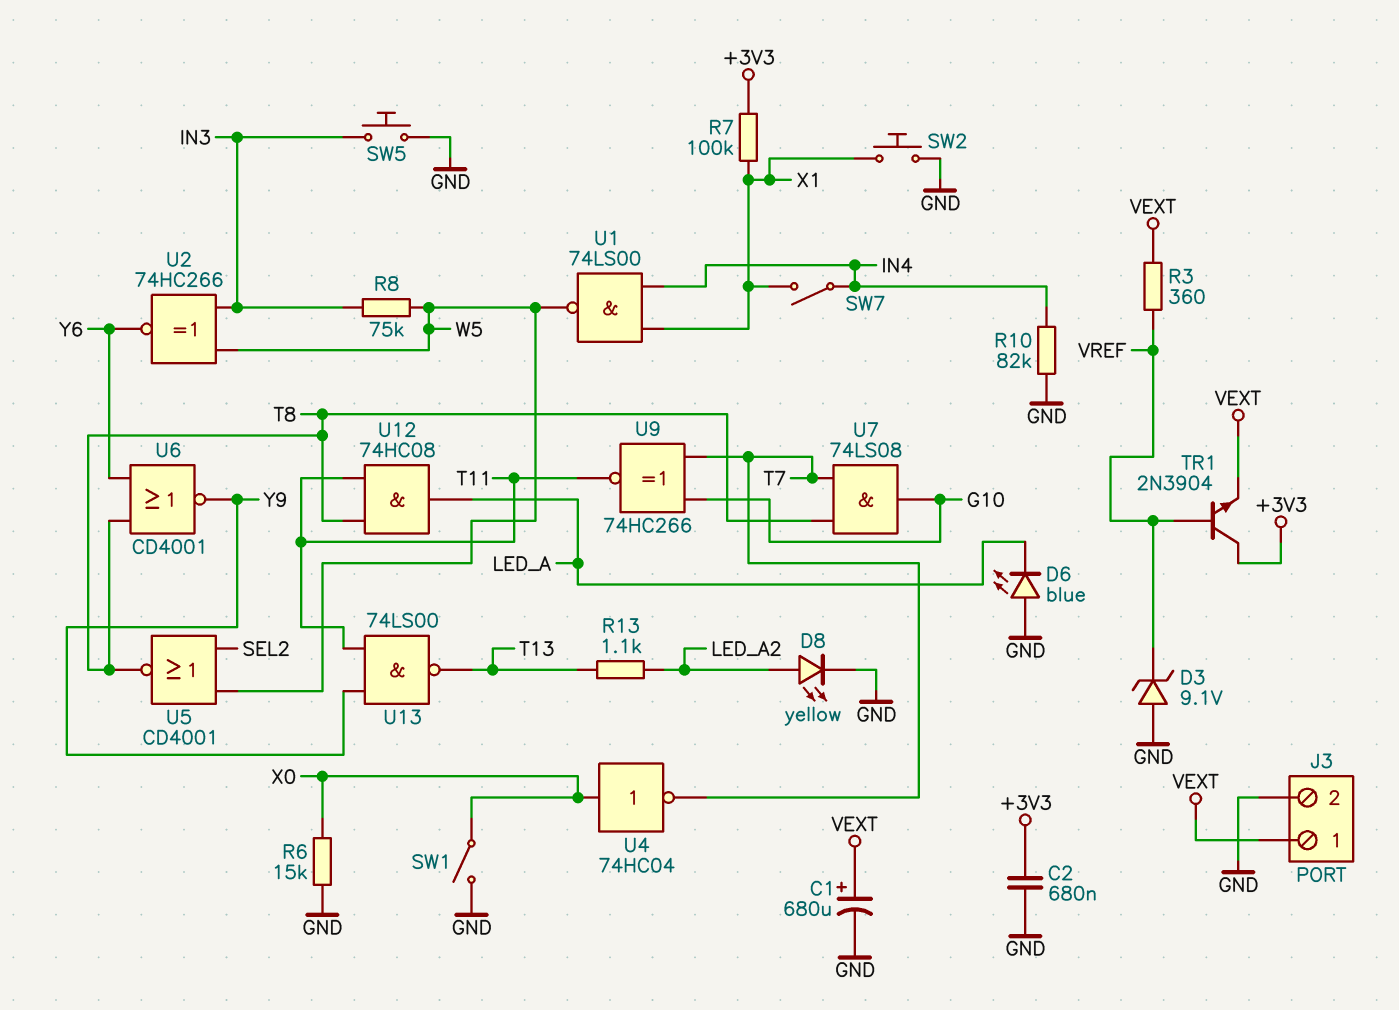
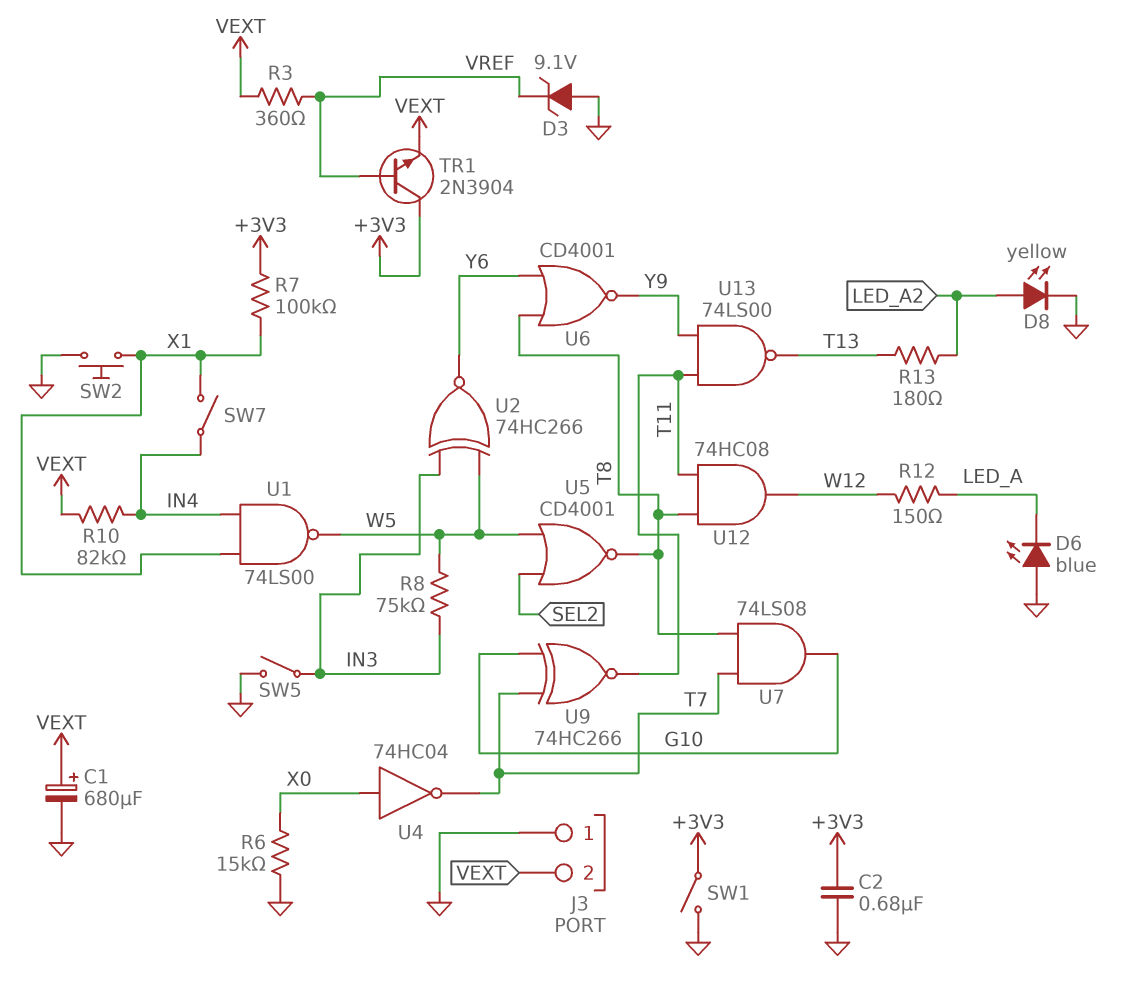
J3 pin 1: VEXT -> GND
J3 pin 2: GND -> VEXT
R10: 82k (GND, IN4) -> 82k (IN4, VEXT)
R12: none -> 150 (LED_A, W12)
R13: 1.1k (LED_A2, T13) -> 180 (LED_A2, T13)
SW1: switch (GND, X0) -> switch (+3V3, GND)
SW5: button (GND, IN3) -> switch (GND, IN3)
U12: AND 74HC08 (in T8, in T11, out LED_A) -> AND 74HC08 (in T8, in T11, out W12)

